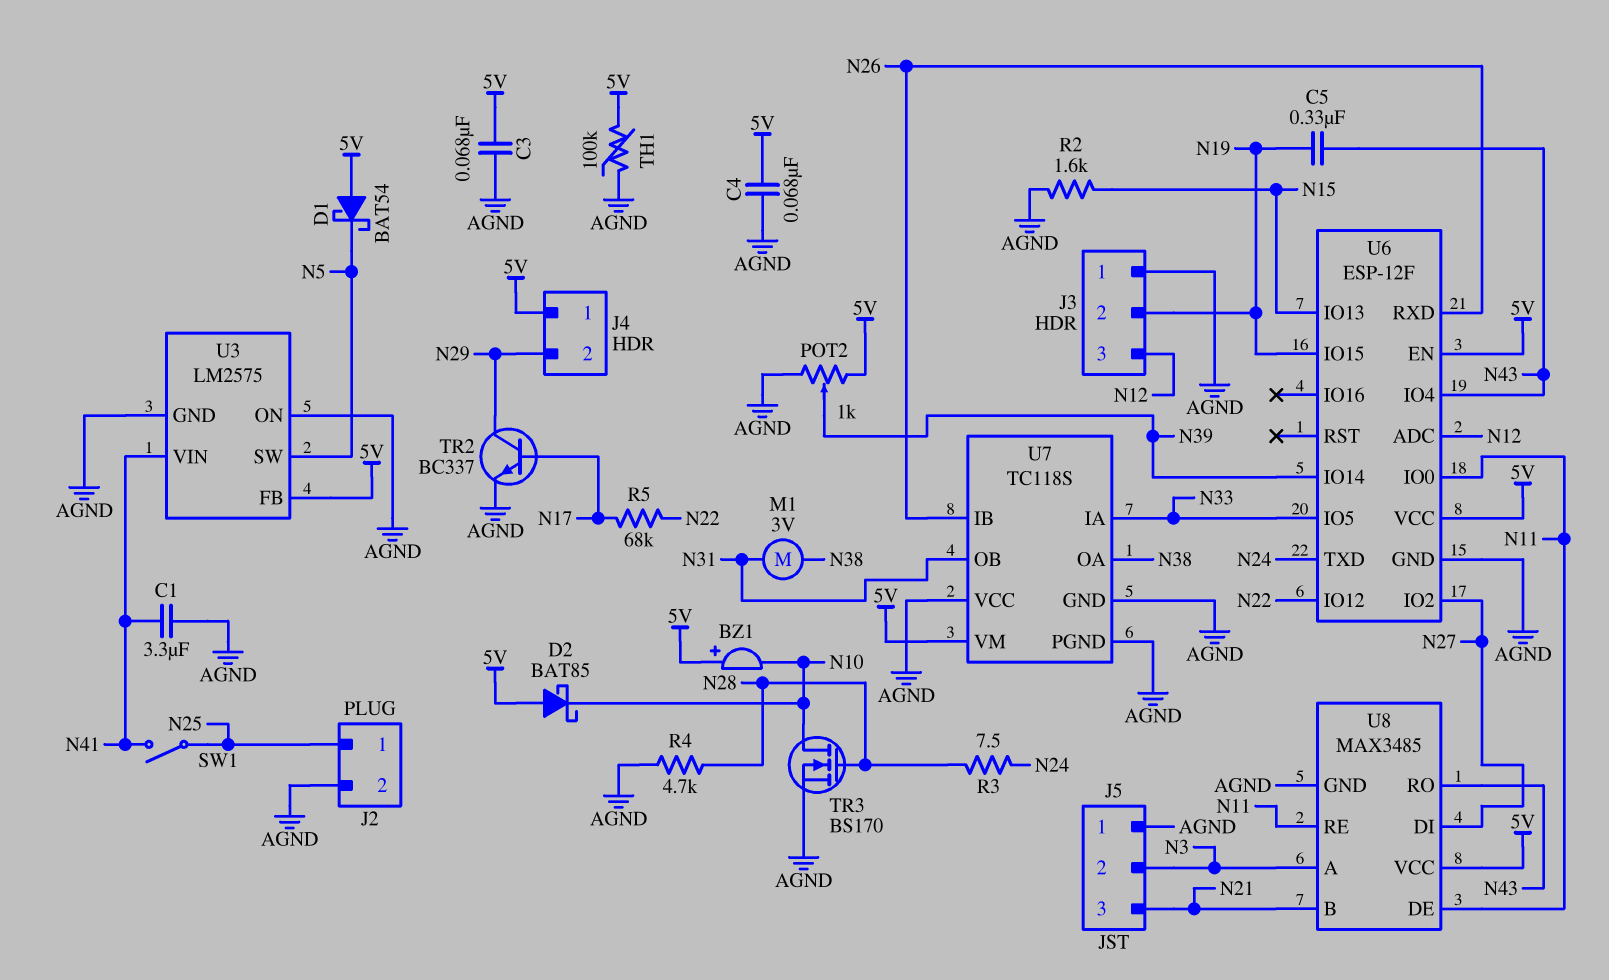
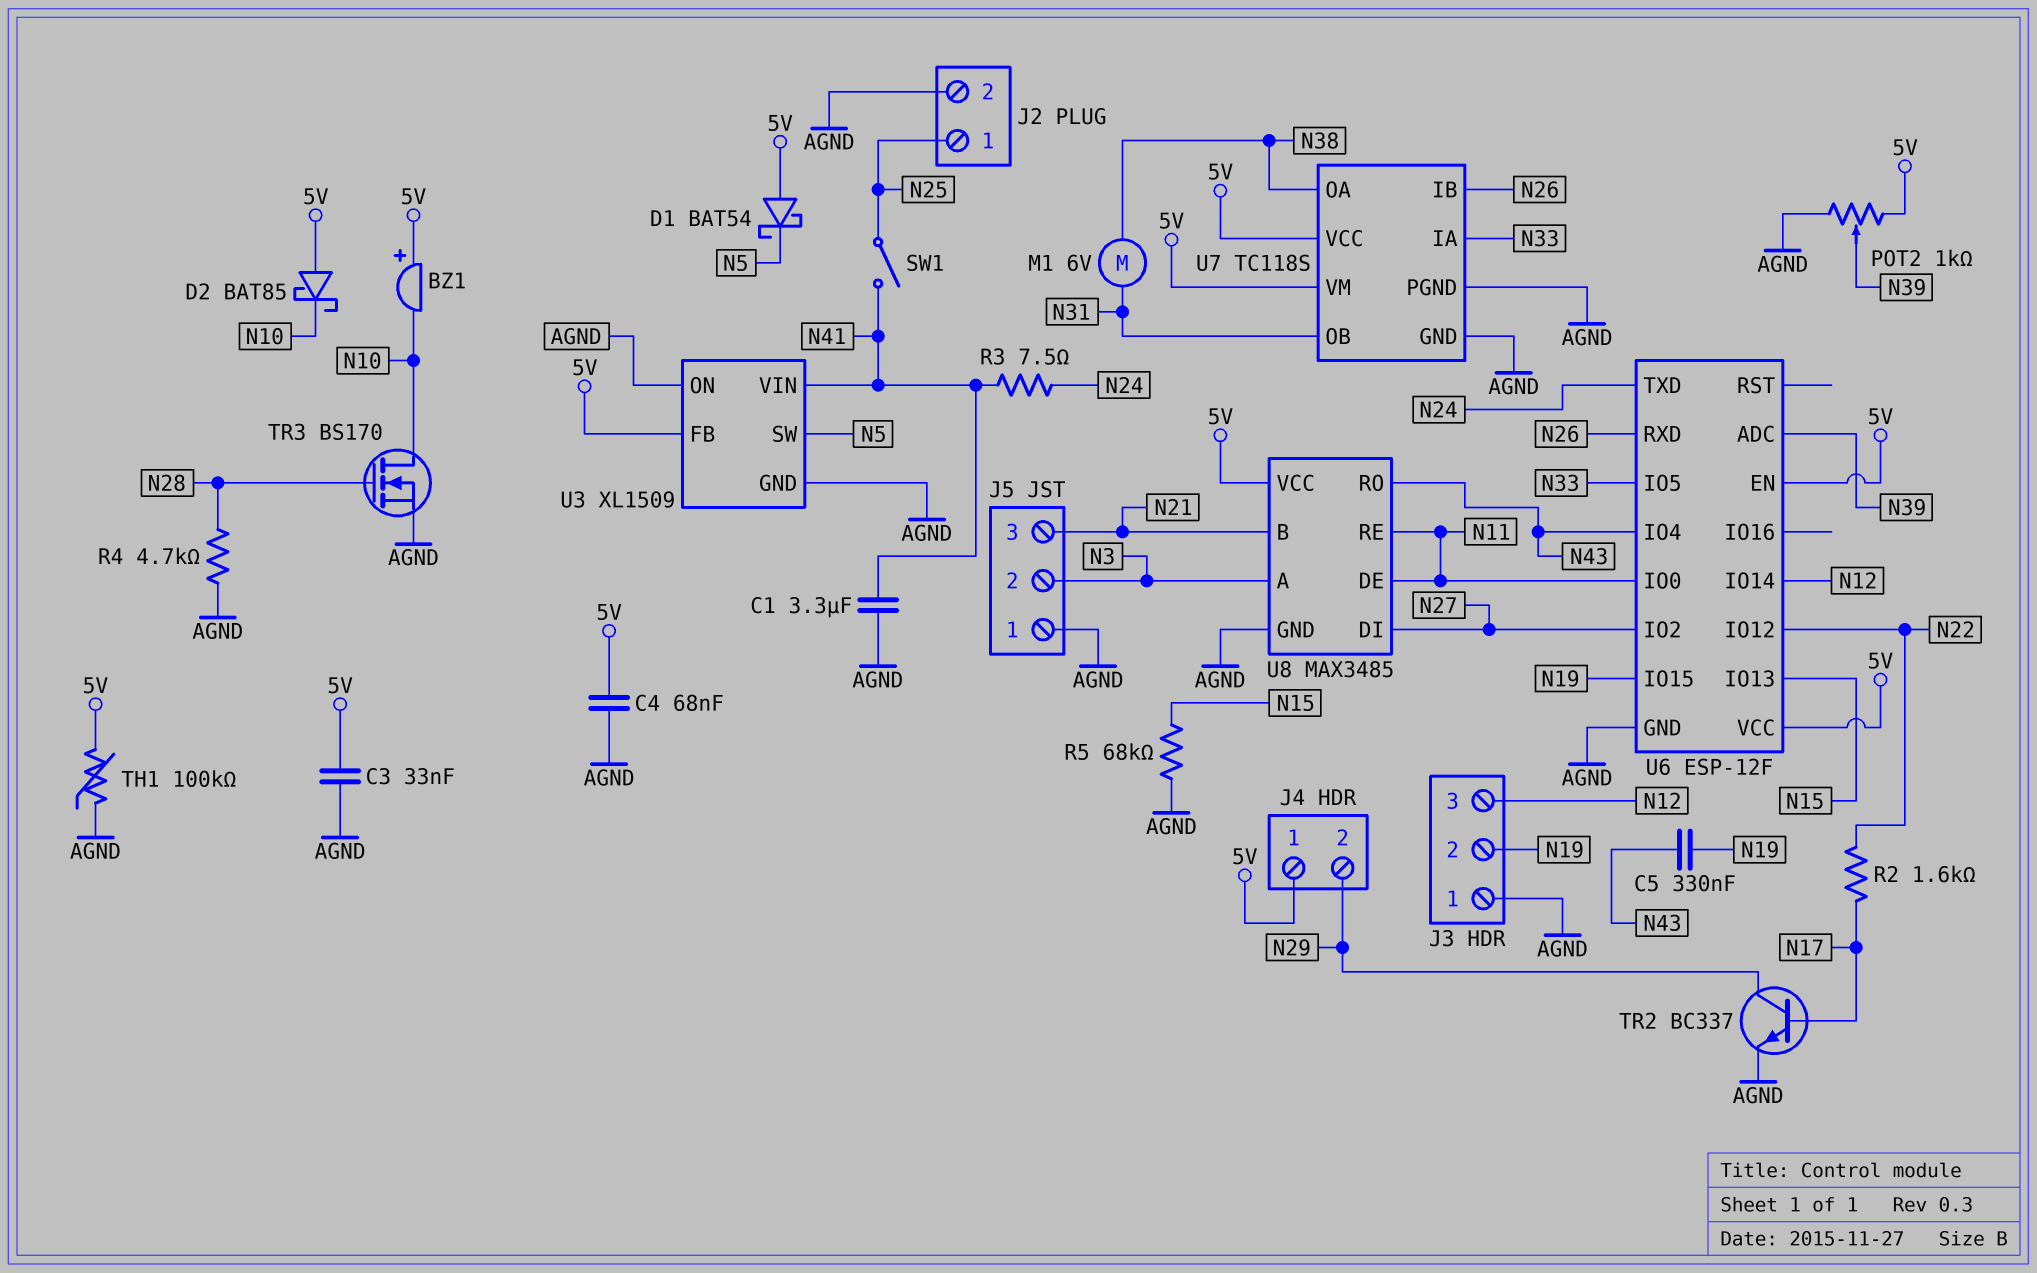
C3: 68nF (5V, AGND) -> 33nF (5V, AGND)
M1: motor 3V (N31, N38) -> motor 6V (N31, N38)
R2: 1.6k (AGND, N15) -> 1.6k (N17, N22)
R3: 7.5 (N24, N28) -> 7.5 (N24, N41)
R5: 68k (N17, N22) -> 68k (AGND, N15)
U3: LM2575 -> XL1509
U6 pin ADC: N12 -> N39
U6 pin IO14: N39 -> N12
U7 pin VCC: AGND -> 5V

